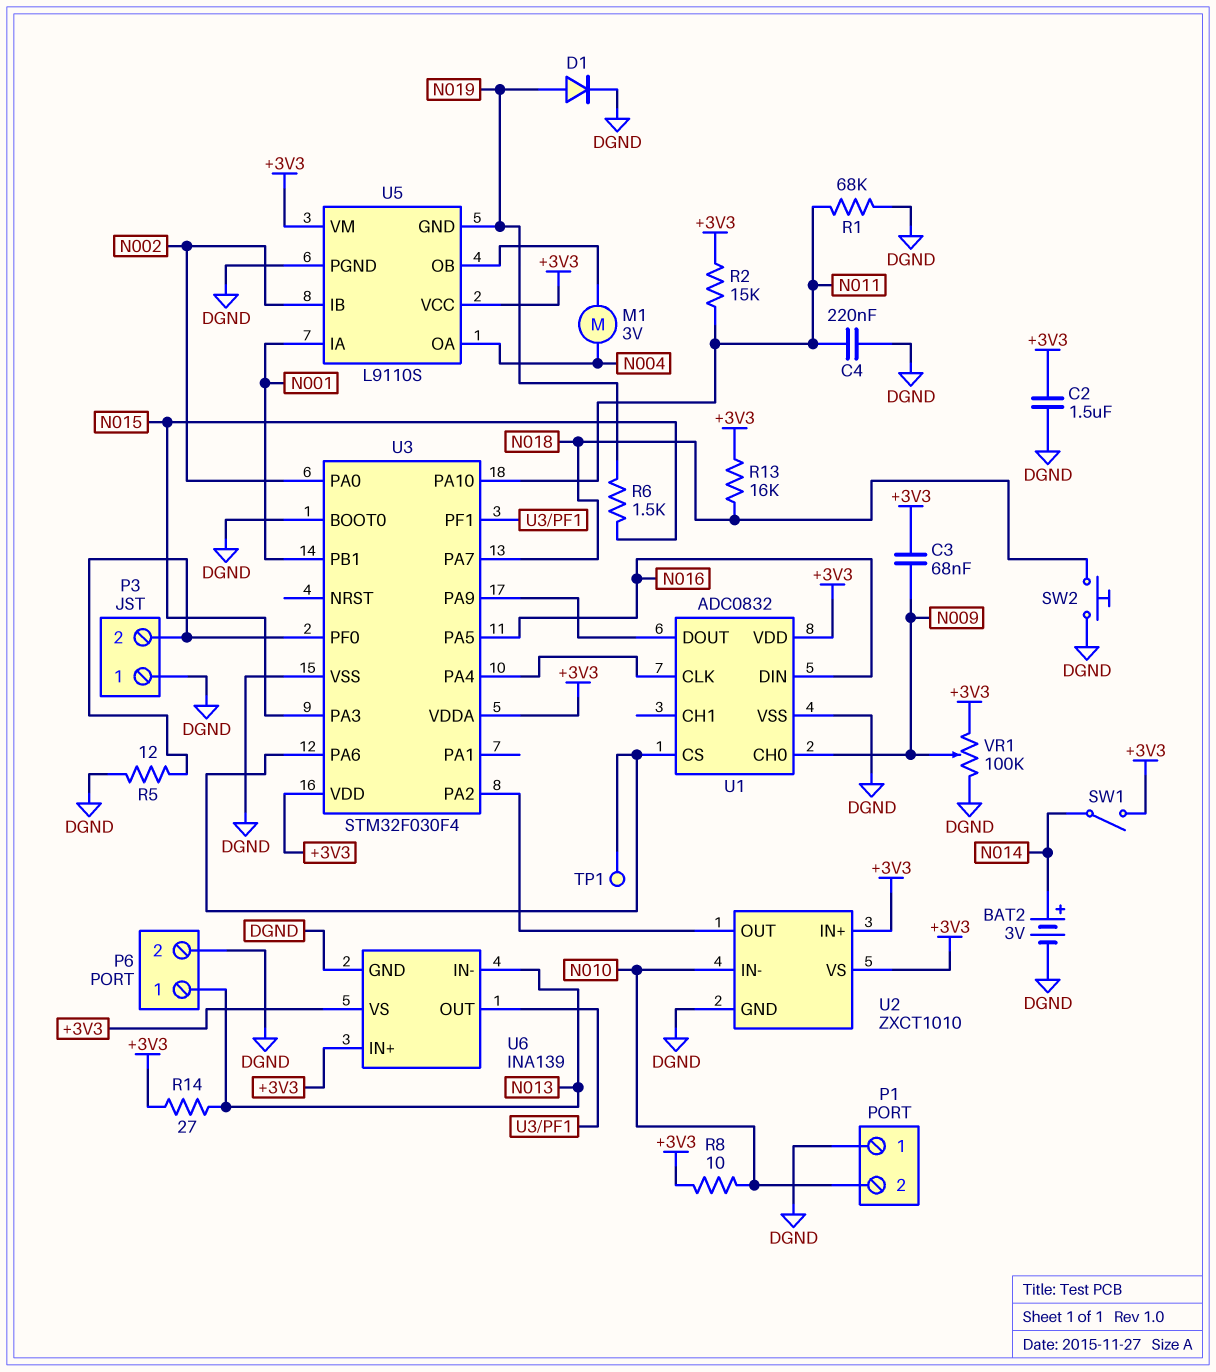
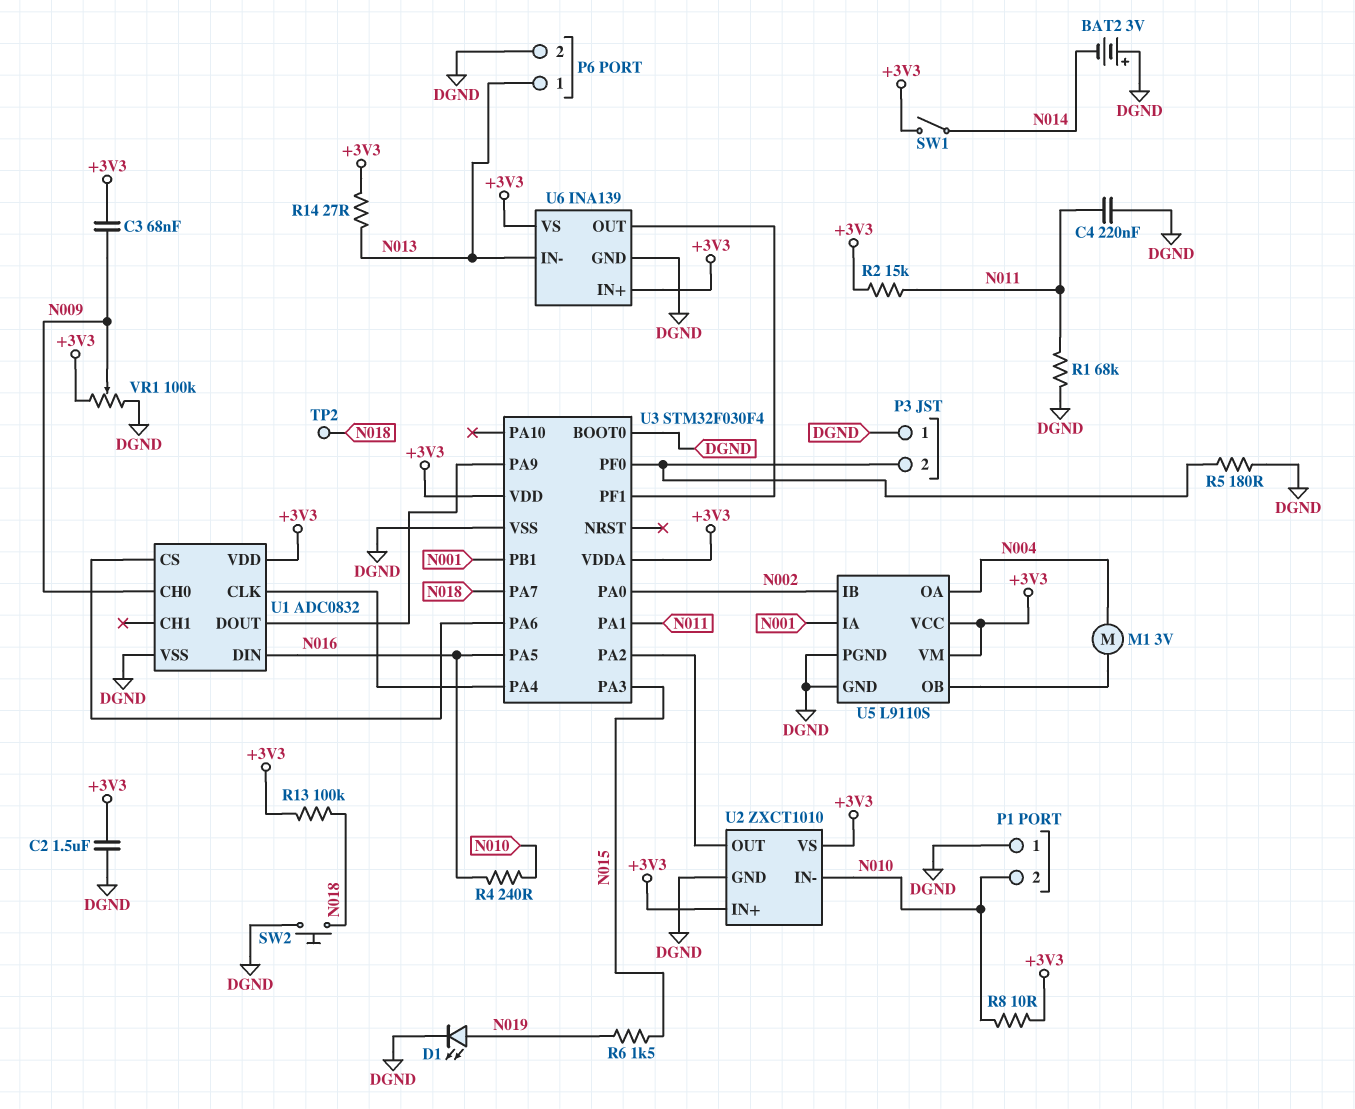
BAT2: 3V (plus N014, minus DGND) -> 3V (plus DGND, minus N014)
D1: diode (A N019, K DGND) -> LED (A N019, K DGND)
R4: none -> 240 (N010, N016)
R5: 12 (DGND, P3/2) -> 180 (DGND, P3/2)
R13: 16k (+3V3, N018) -> 100k (+3V3, N018)
TP1: test point (U1/CS) -> none
TP2: none -> test point (N018)
U3 pin PA1: none -> N011
U3 pin PA10: N011 -> none
U5 pin GND: N019 -> DGND

